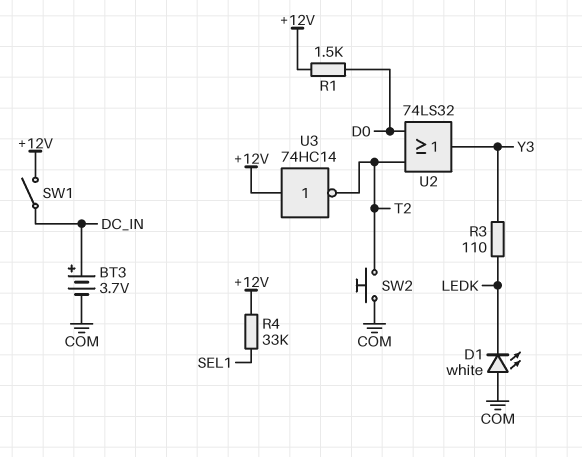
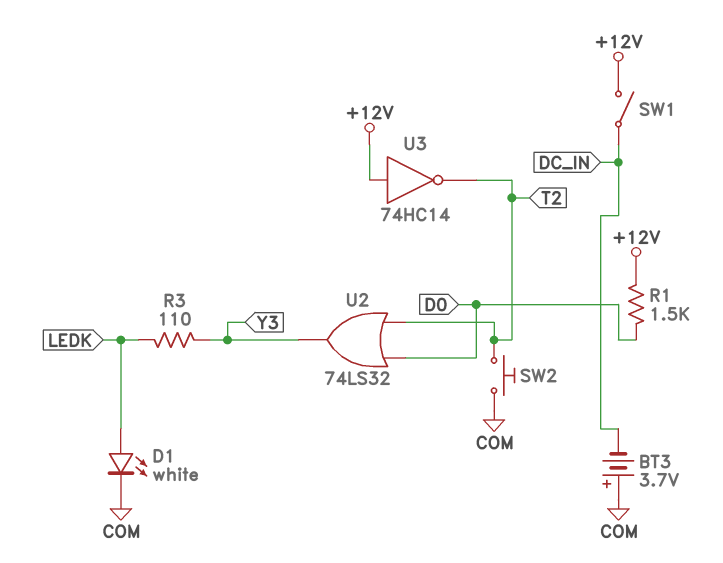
BT3: 3.7V (plus DC_IN, minus COM) -> 3.7V (plus COM, minus DC_IN)
D1: LED white (A COM, K LEDK) -> LED white (A LEDK, K COM)
R4: 33k (+12V, SEL1) -> none

